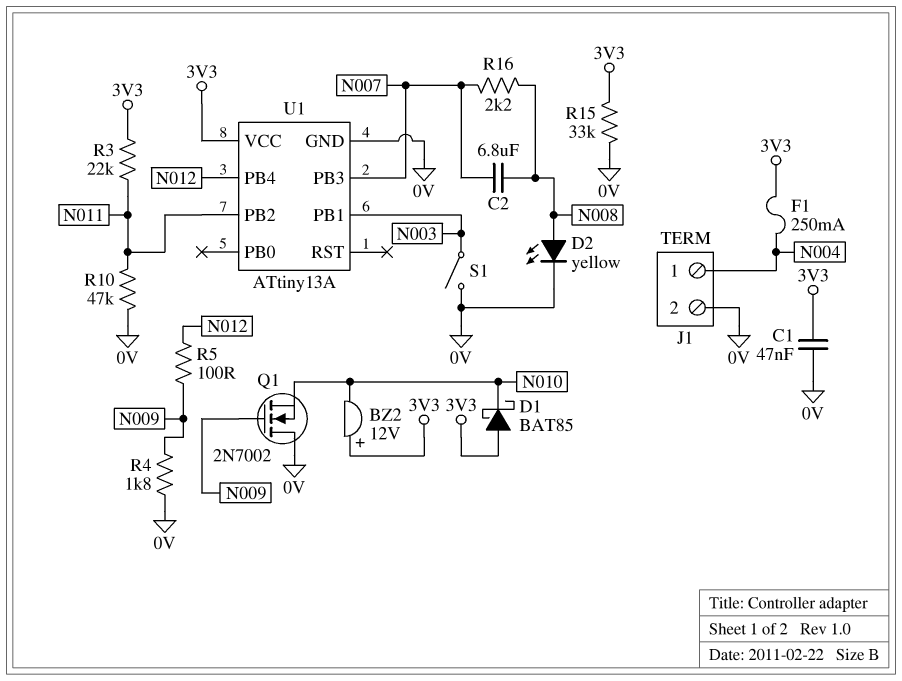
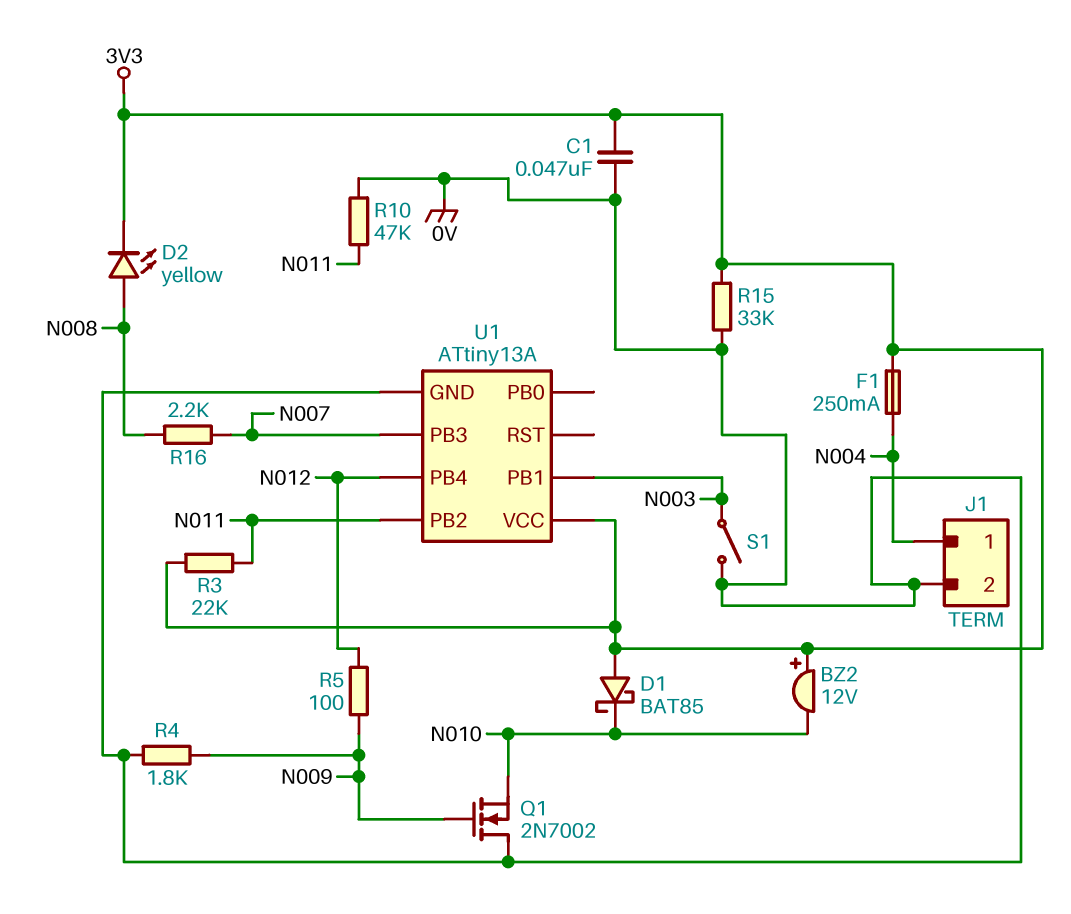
C2: 6.8uF (N007, N008) -> none
D2: LED yellow (A N008, K 0V) -> LED yellow (A N008, K 3V3)

